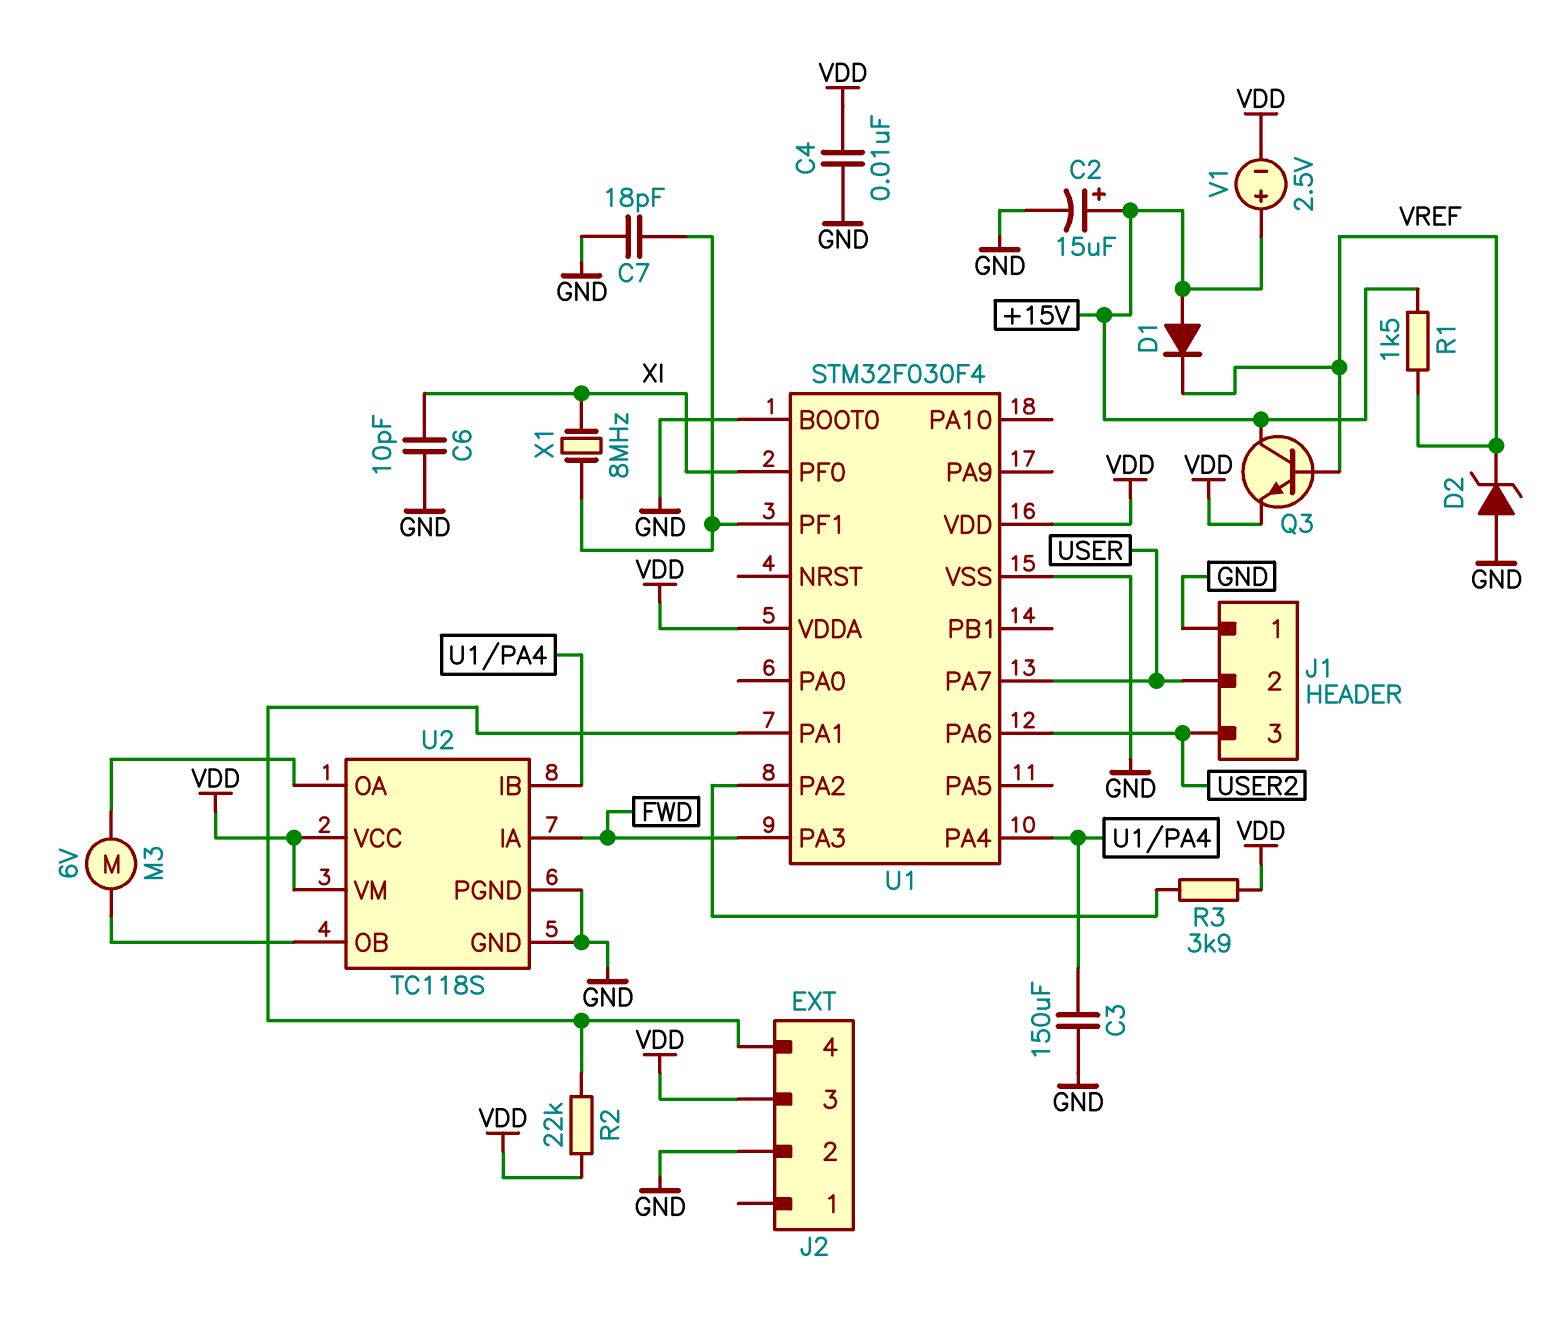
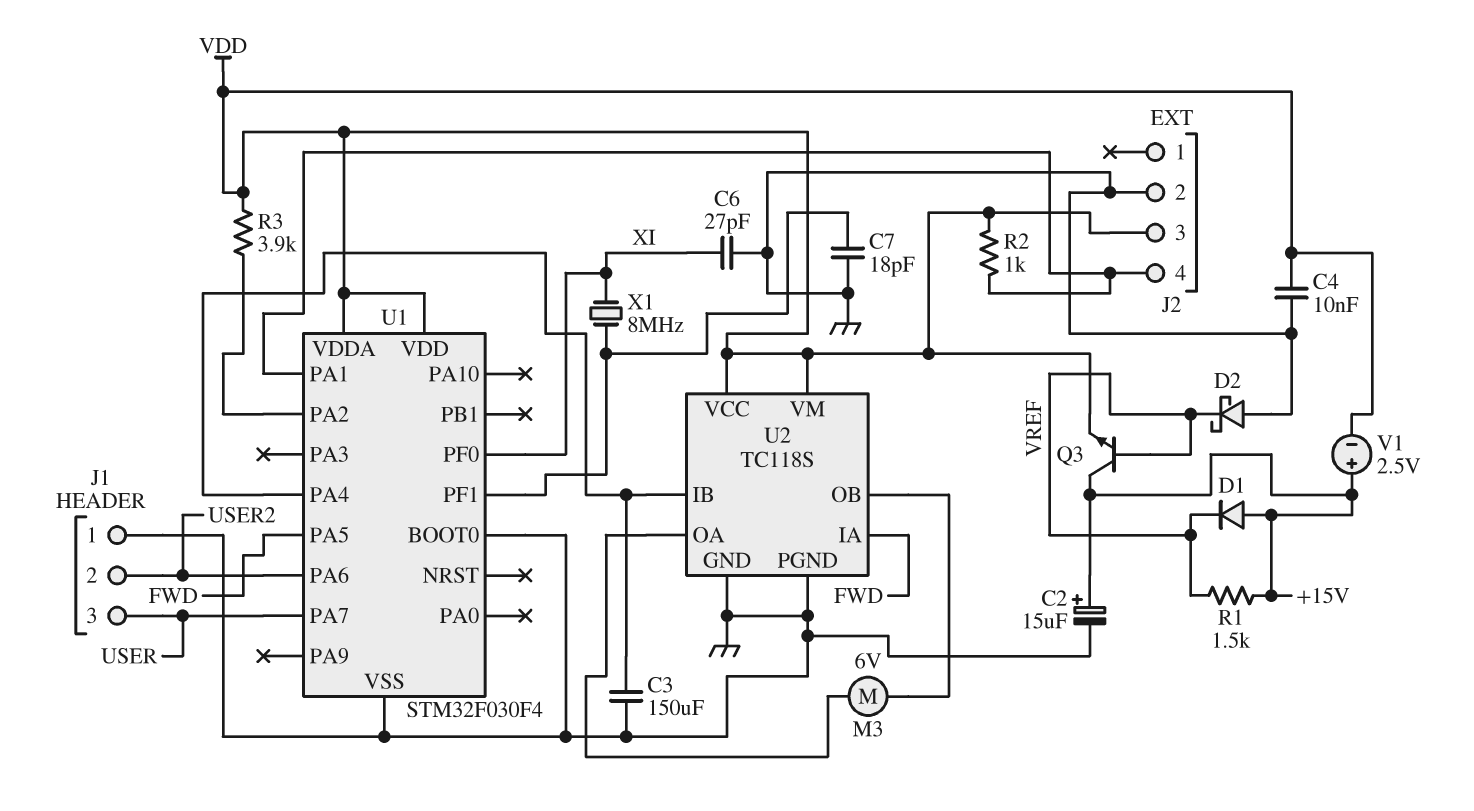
C6: 10pF (GND, XI) -> 27pF (GND, XI)
D2: zener (A GND, K VREF) -> schottky (A GND, K VREF)
J1 pin 2: USER -> USER2
J1 pin 3: USER2 -> USER
R2: 22k (J2/4, VDD) -> 1k (J2/4, VDD)
U1 pin PA3: FWD -> none
U1 pin PA5: none -> FWD

